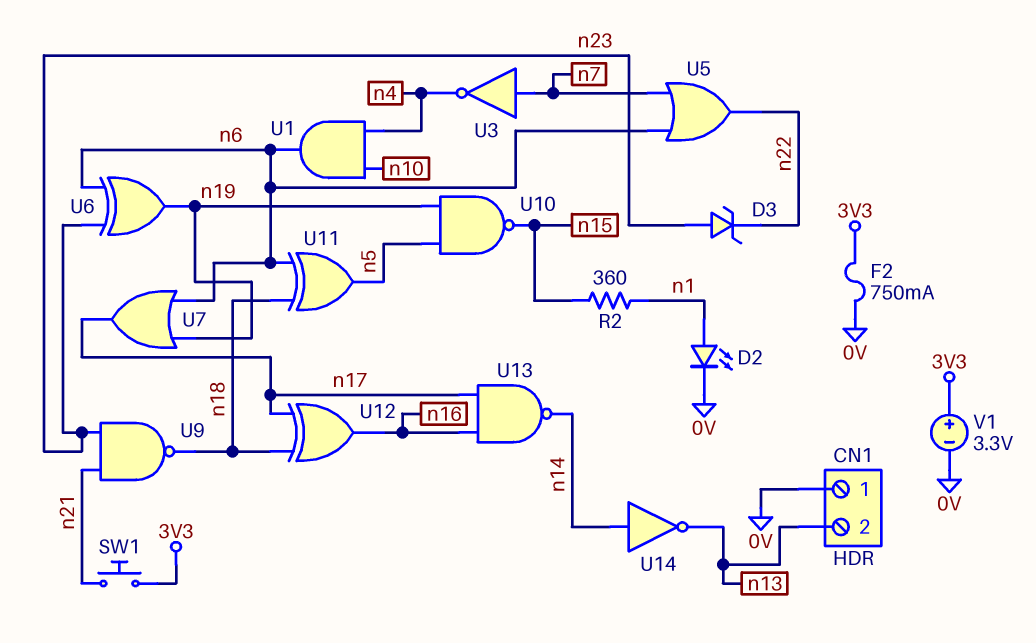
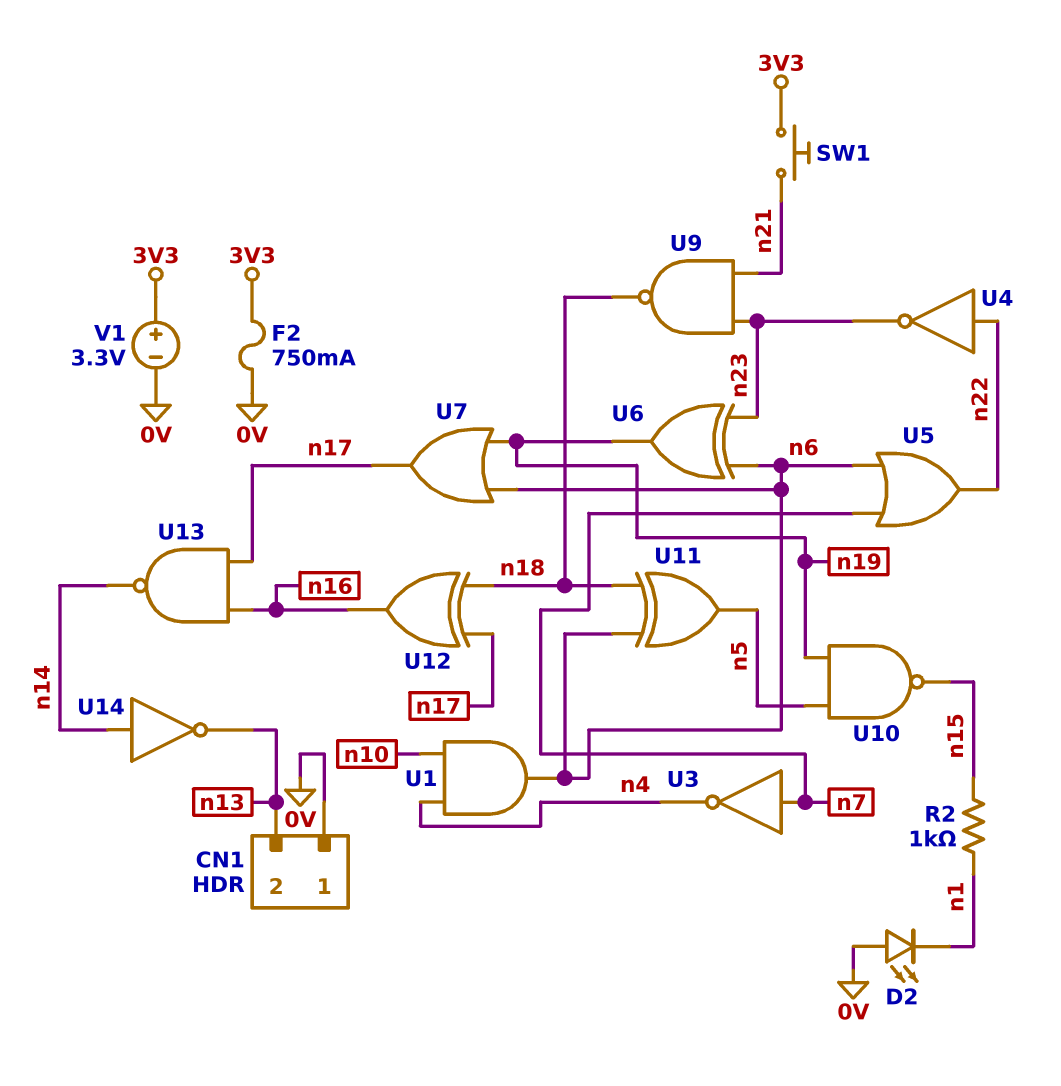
D2: LED (A n1, K 0V) -> LED (A 0V, K n1)
D3: zener (A n23, K n22) -> none
R2: 360 (n1, n15) -> 1k (n1, n15)
U4: none -> NOT (in n22, out n23)

